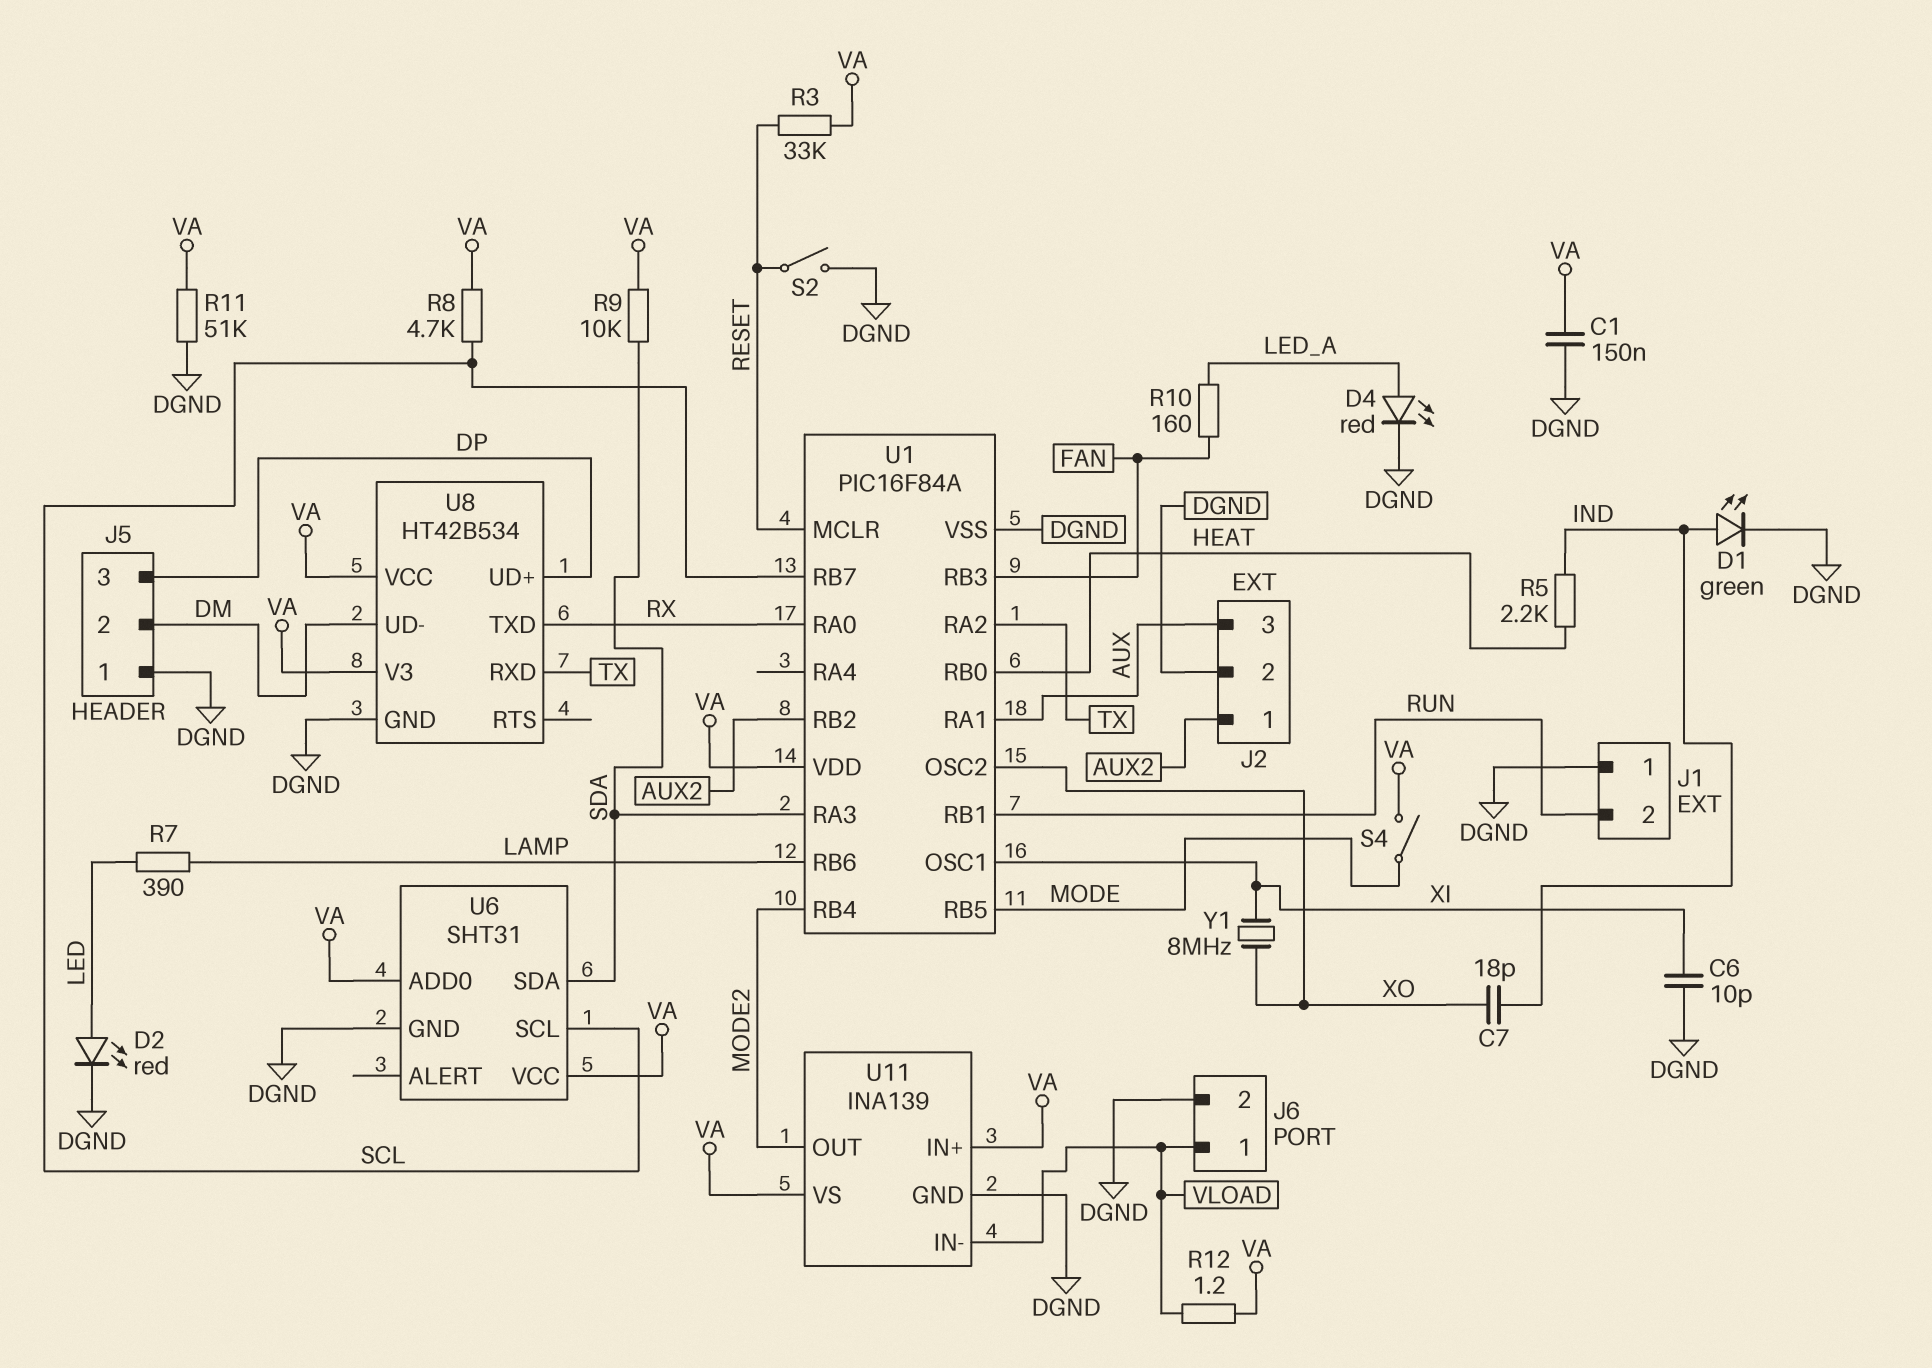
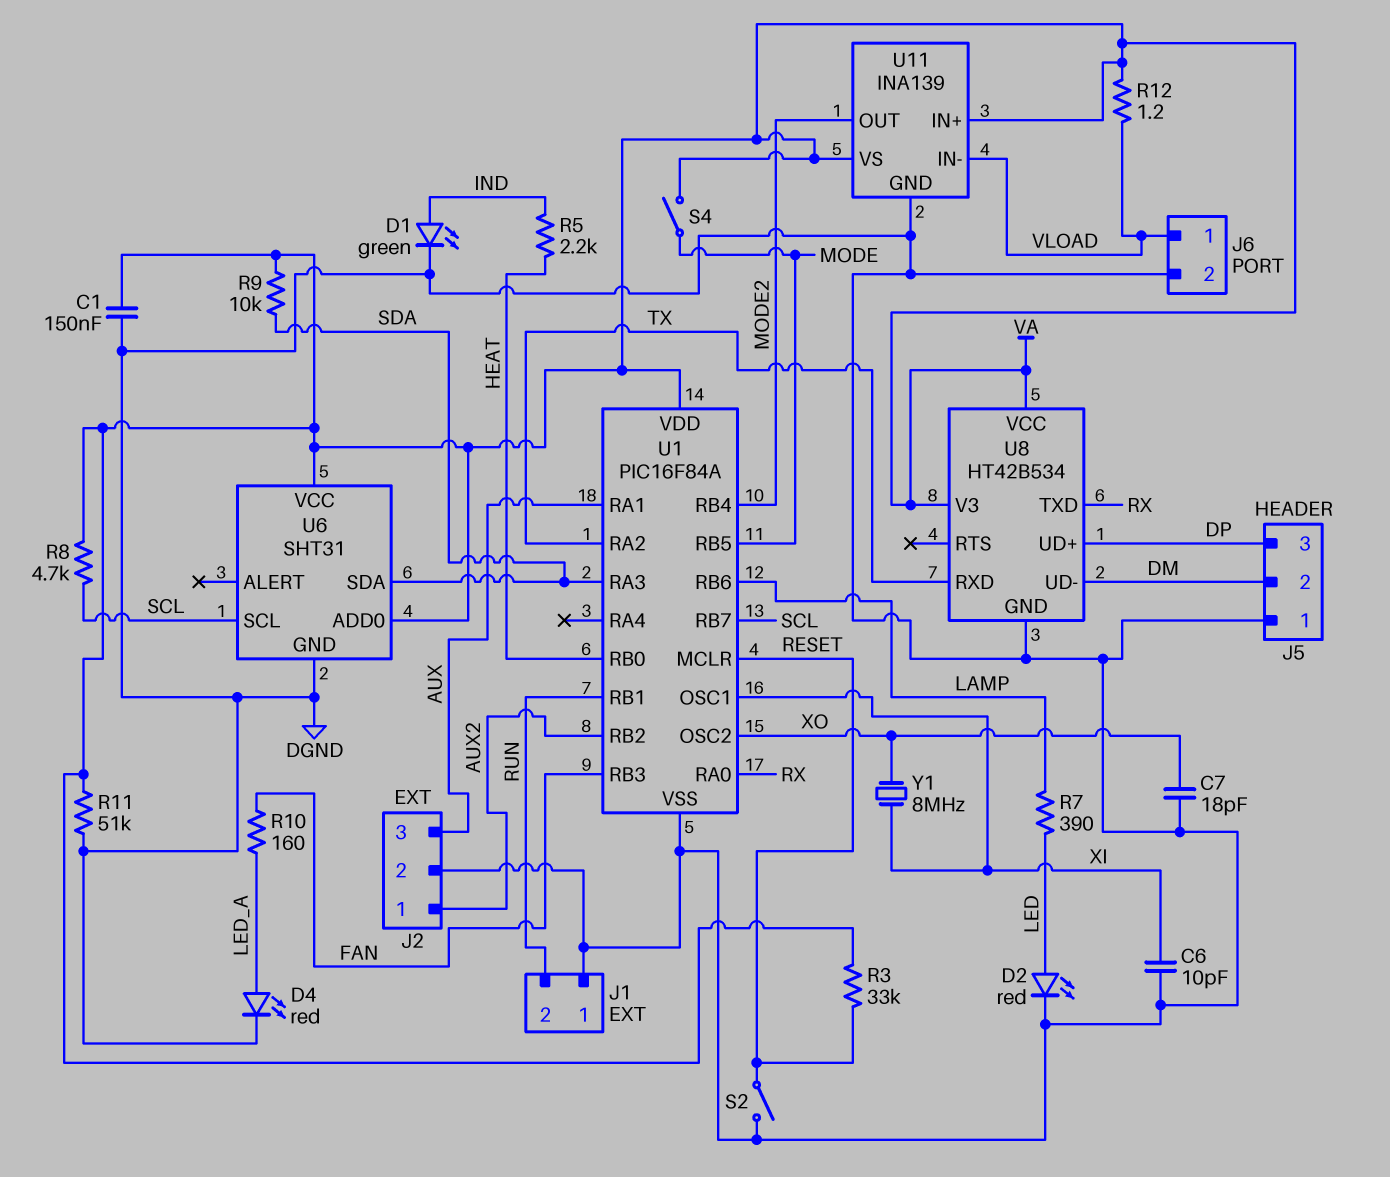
C7: 18pF (IND, XO) -> 18pF (DGND, XO)

